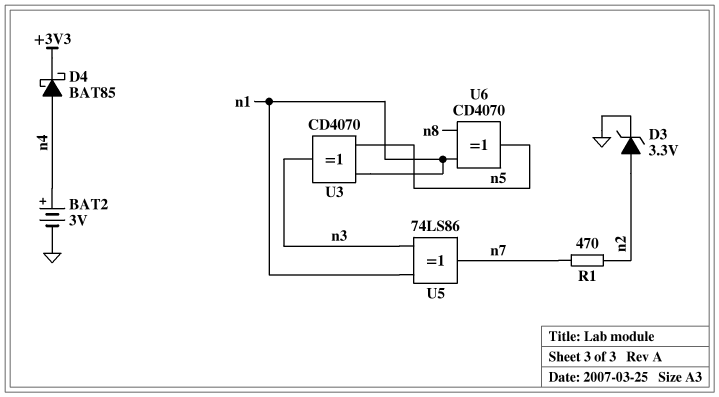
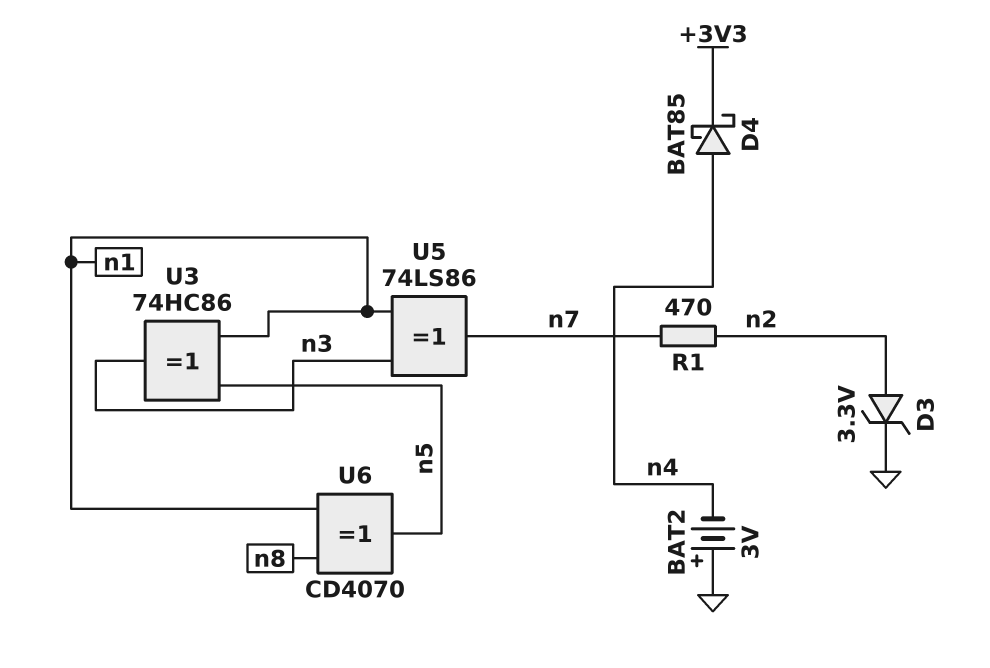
BAT2: 3V (plus n4, minus GND) -> 3V (plus GND, minus n4)
U3: XOR CD4070 (in n1, in n5, out n3) -> XOR 74HC86 (in n1, in n5, out n3)

